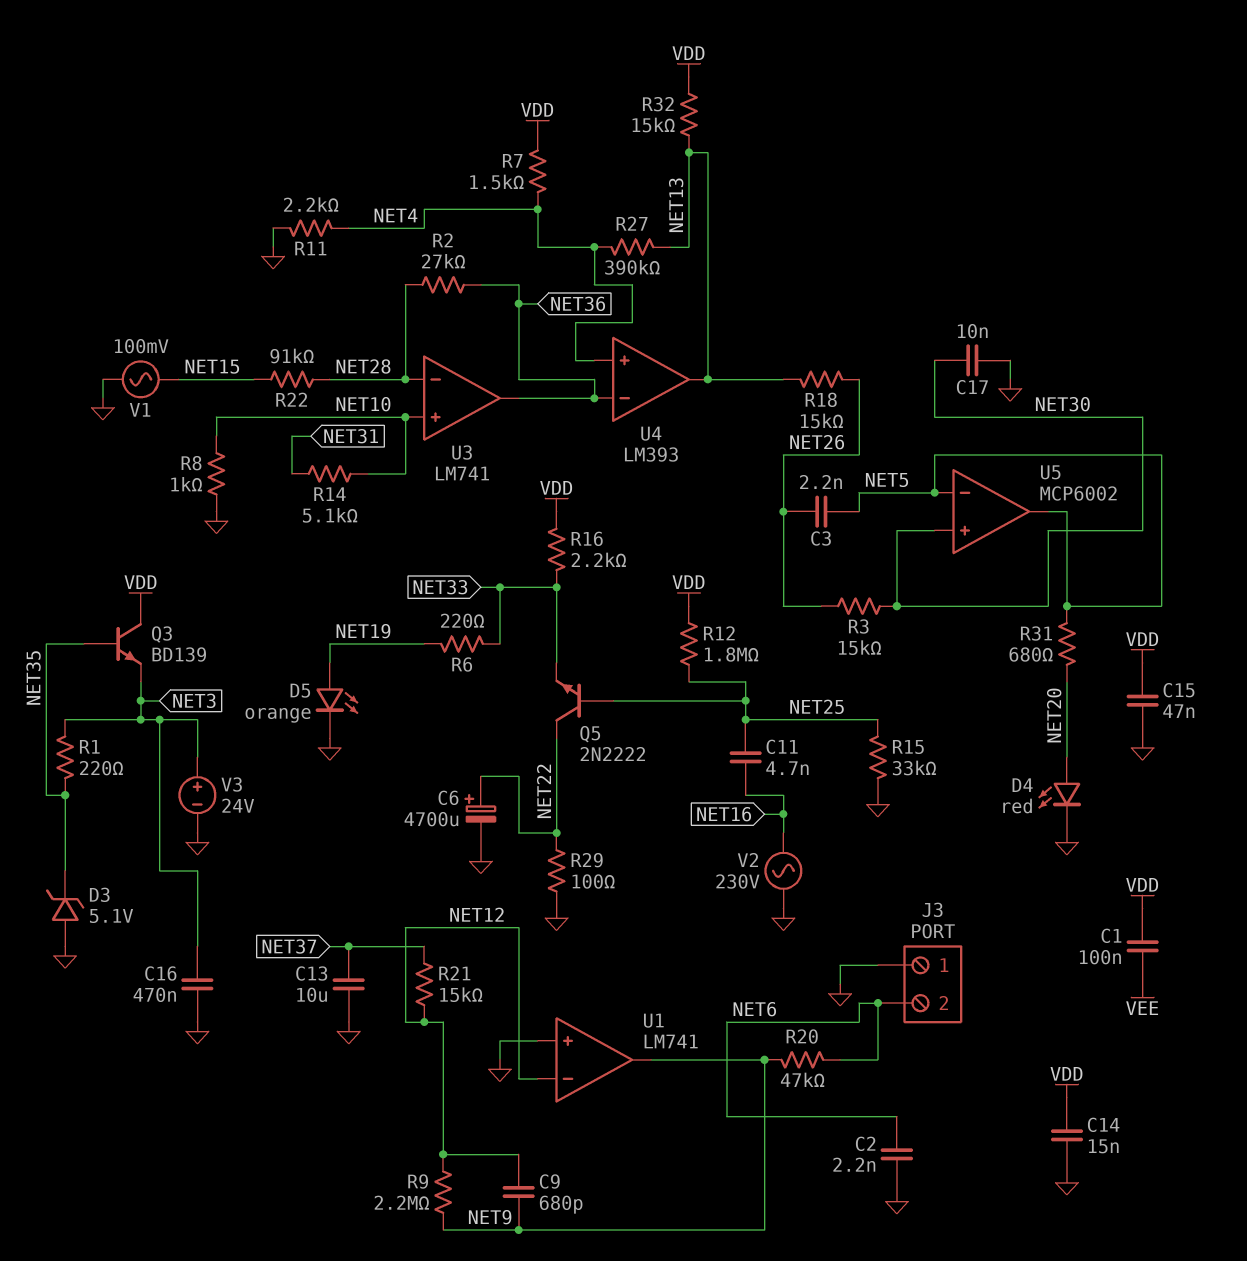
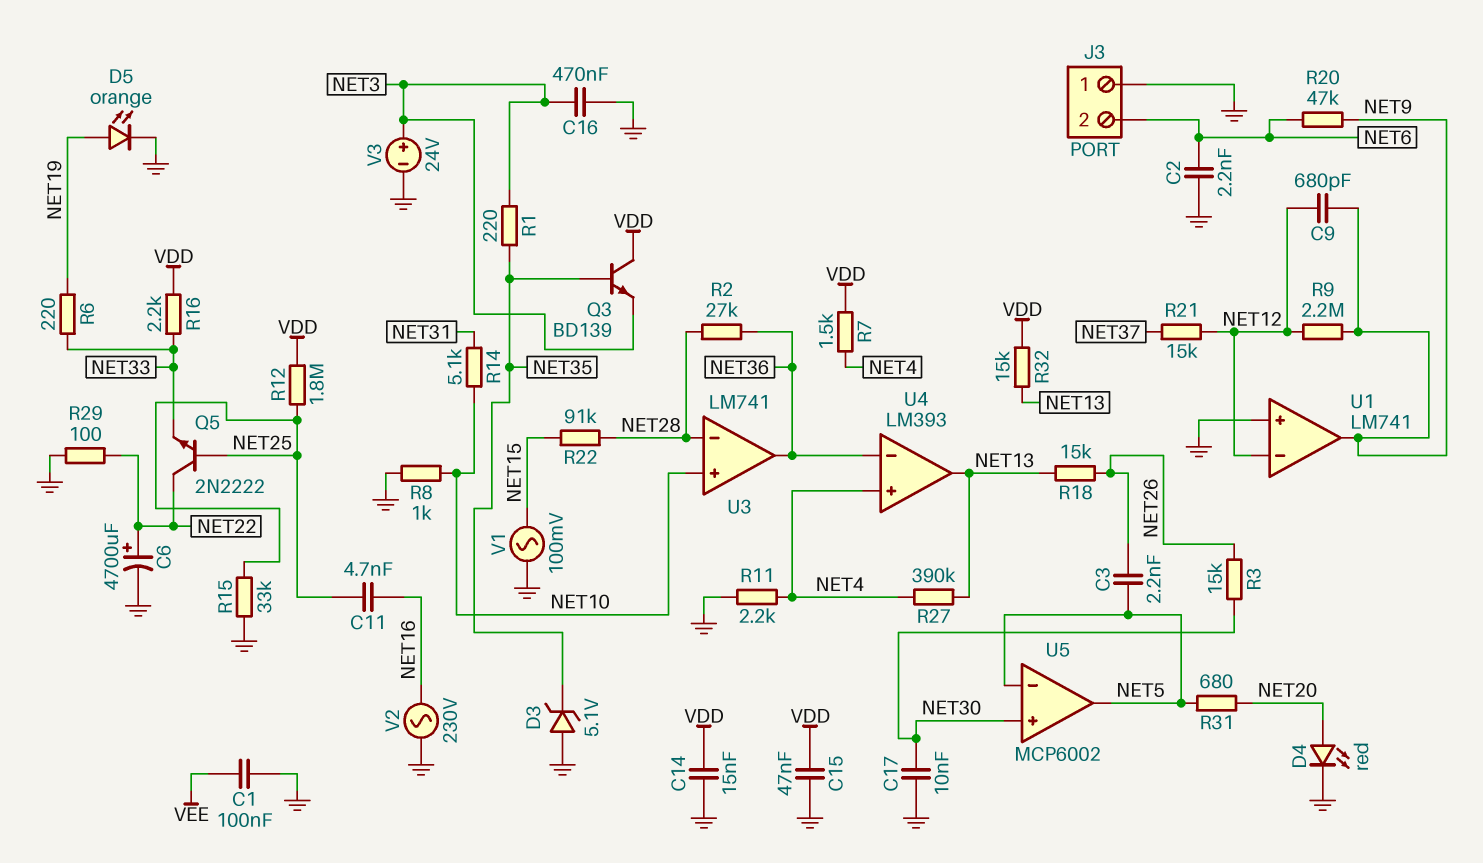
C1: 100nF (VDD, VEE) -> 100nF (GND, VEE)
C13: 10uF (GND, NET37) -> none

